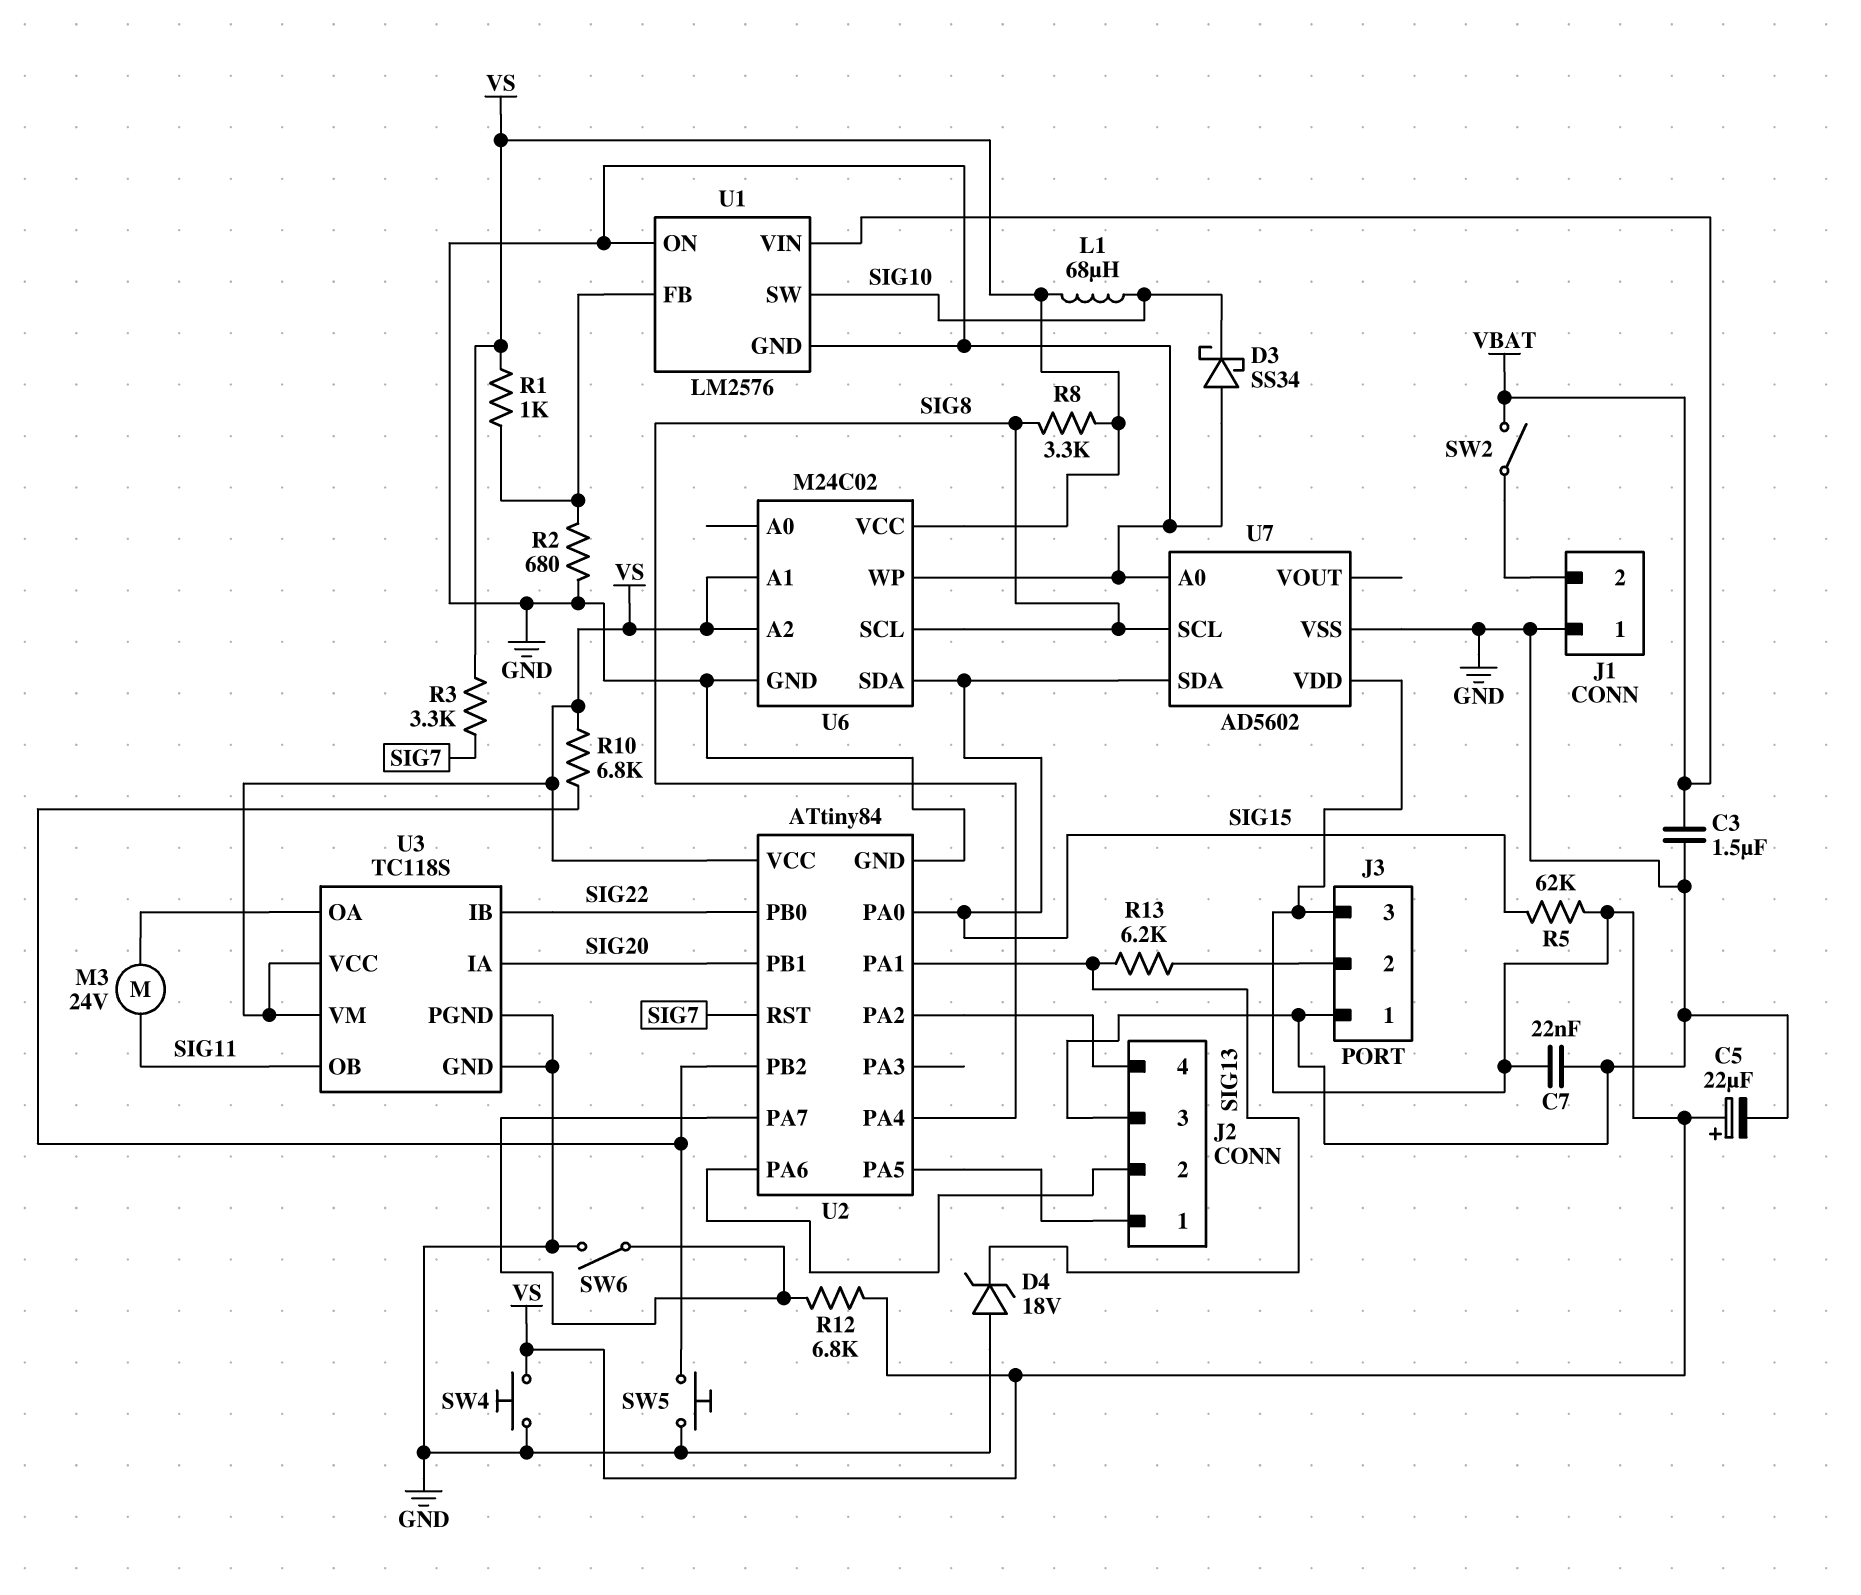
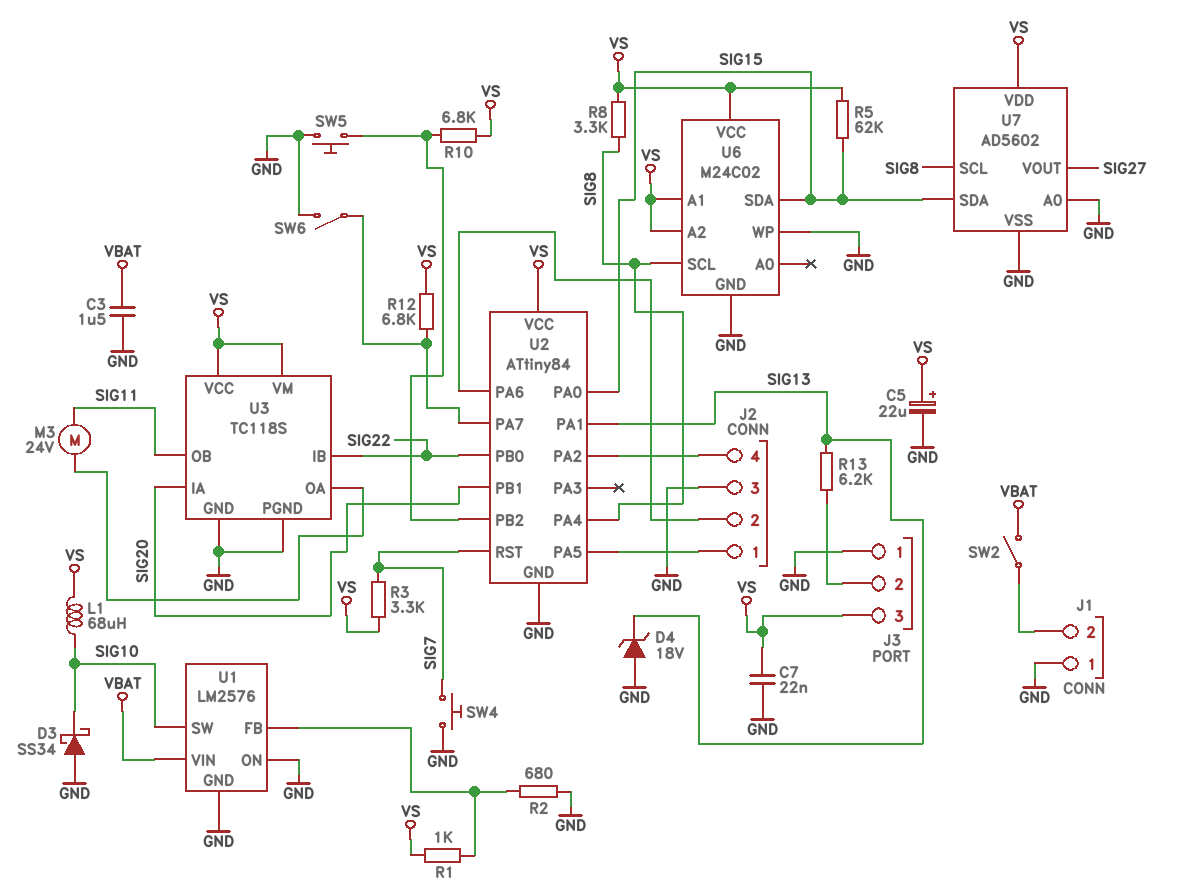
SW4: button (GND, VS) -> button (GND, SIG7)
U7 pin VOUT: none -> SIG27

